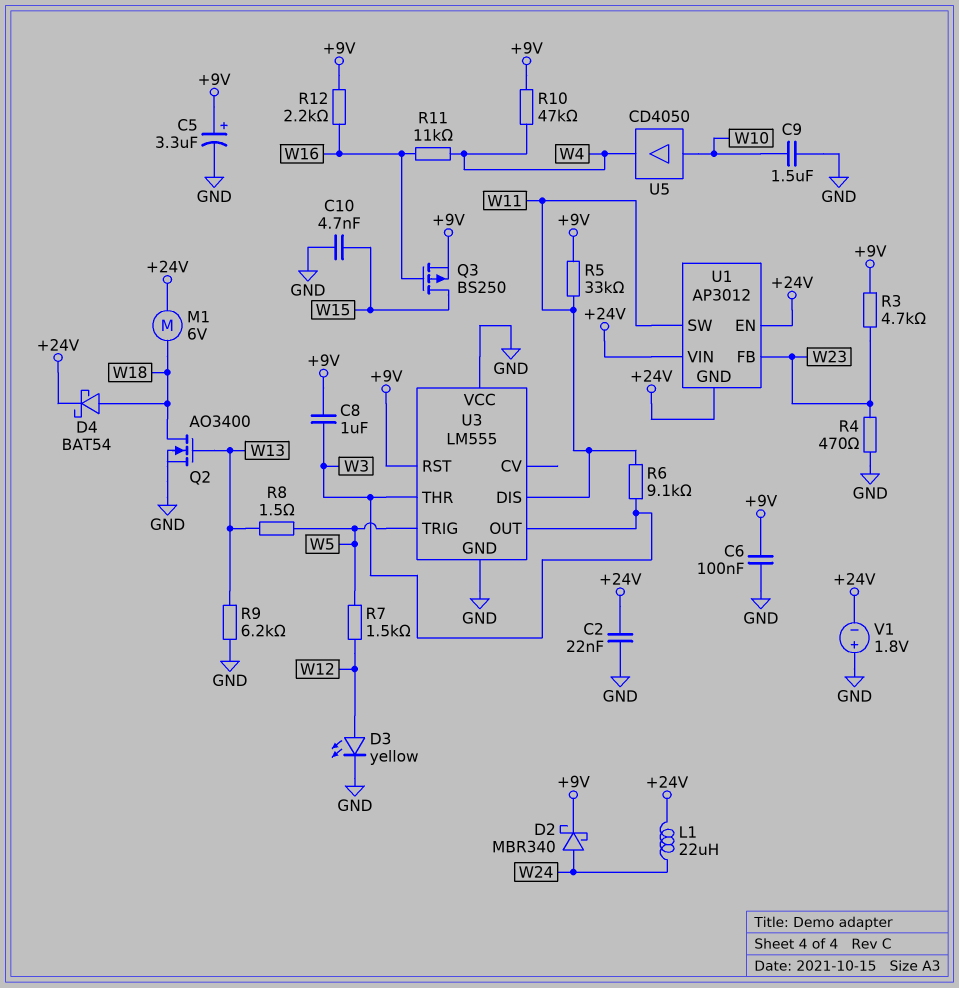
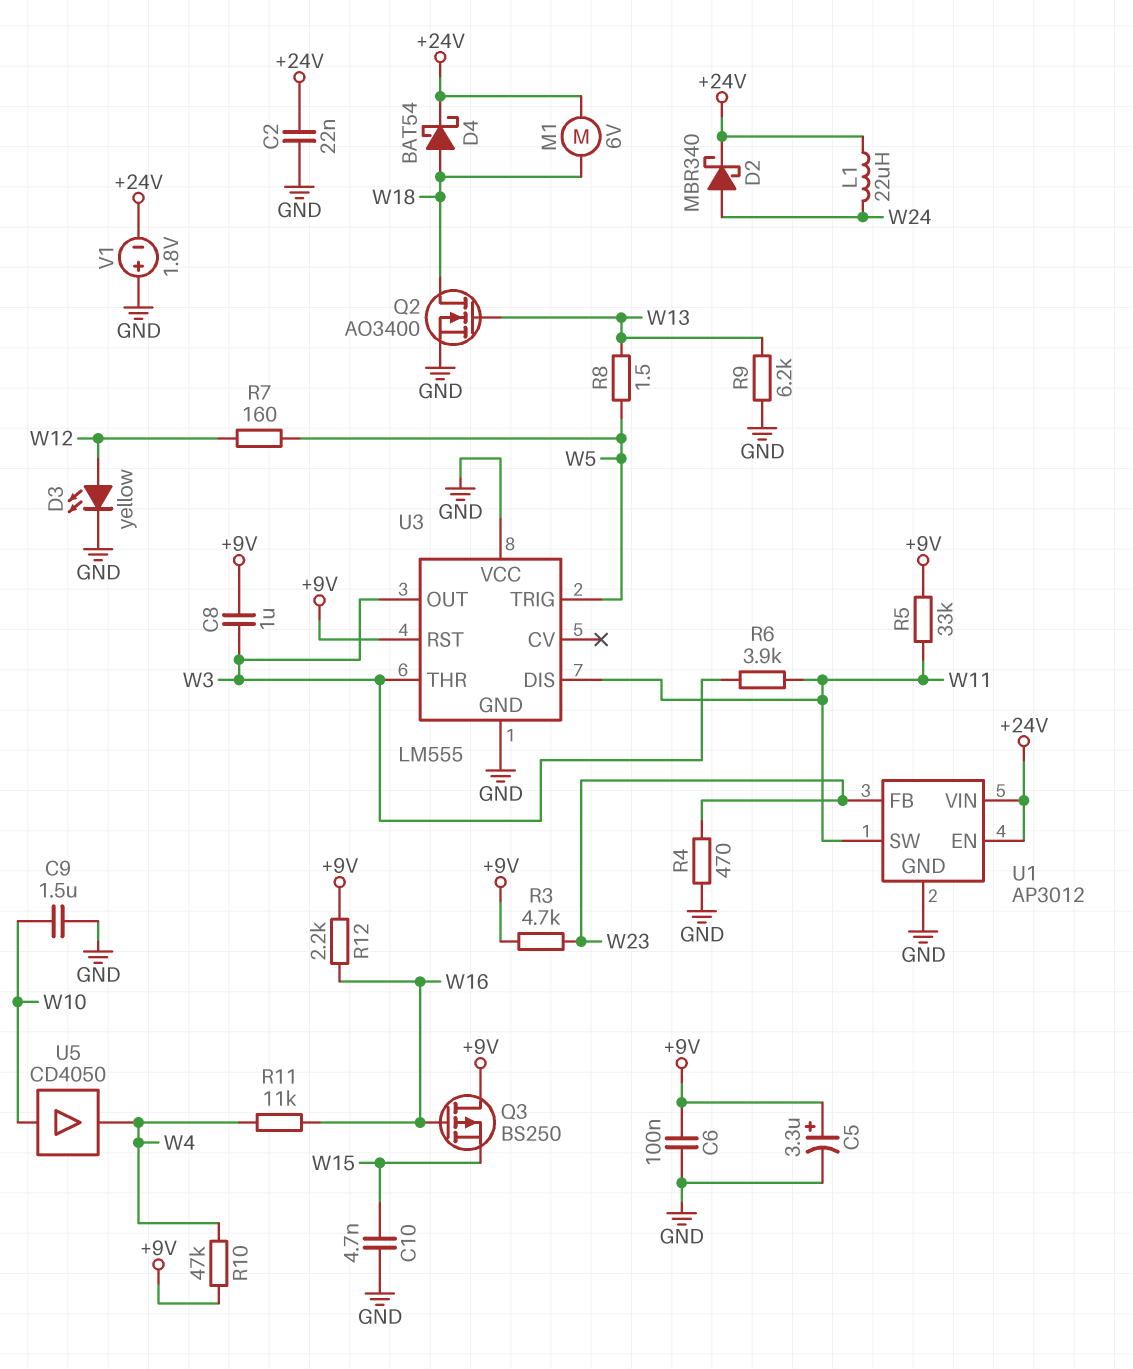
D2: schottky MBR340 (A W24, K +9V) -> schottky MBR340 (A W24, K +24V)
Q3: PMOS BS250 (G W16, D W15, S +9V) -> PMOS BS250 (G W16, D +9V, S W15)
R6: 9.1k (W3, W11) -> 3.9k (W3, W11)
R7: 1.5k (W5, W12) -> 160 (W5, W12)
U1 pin GND: +24V -> GND

